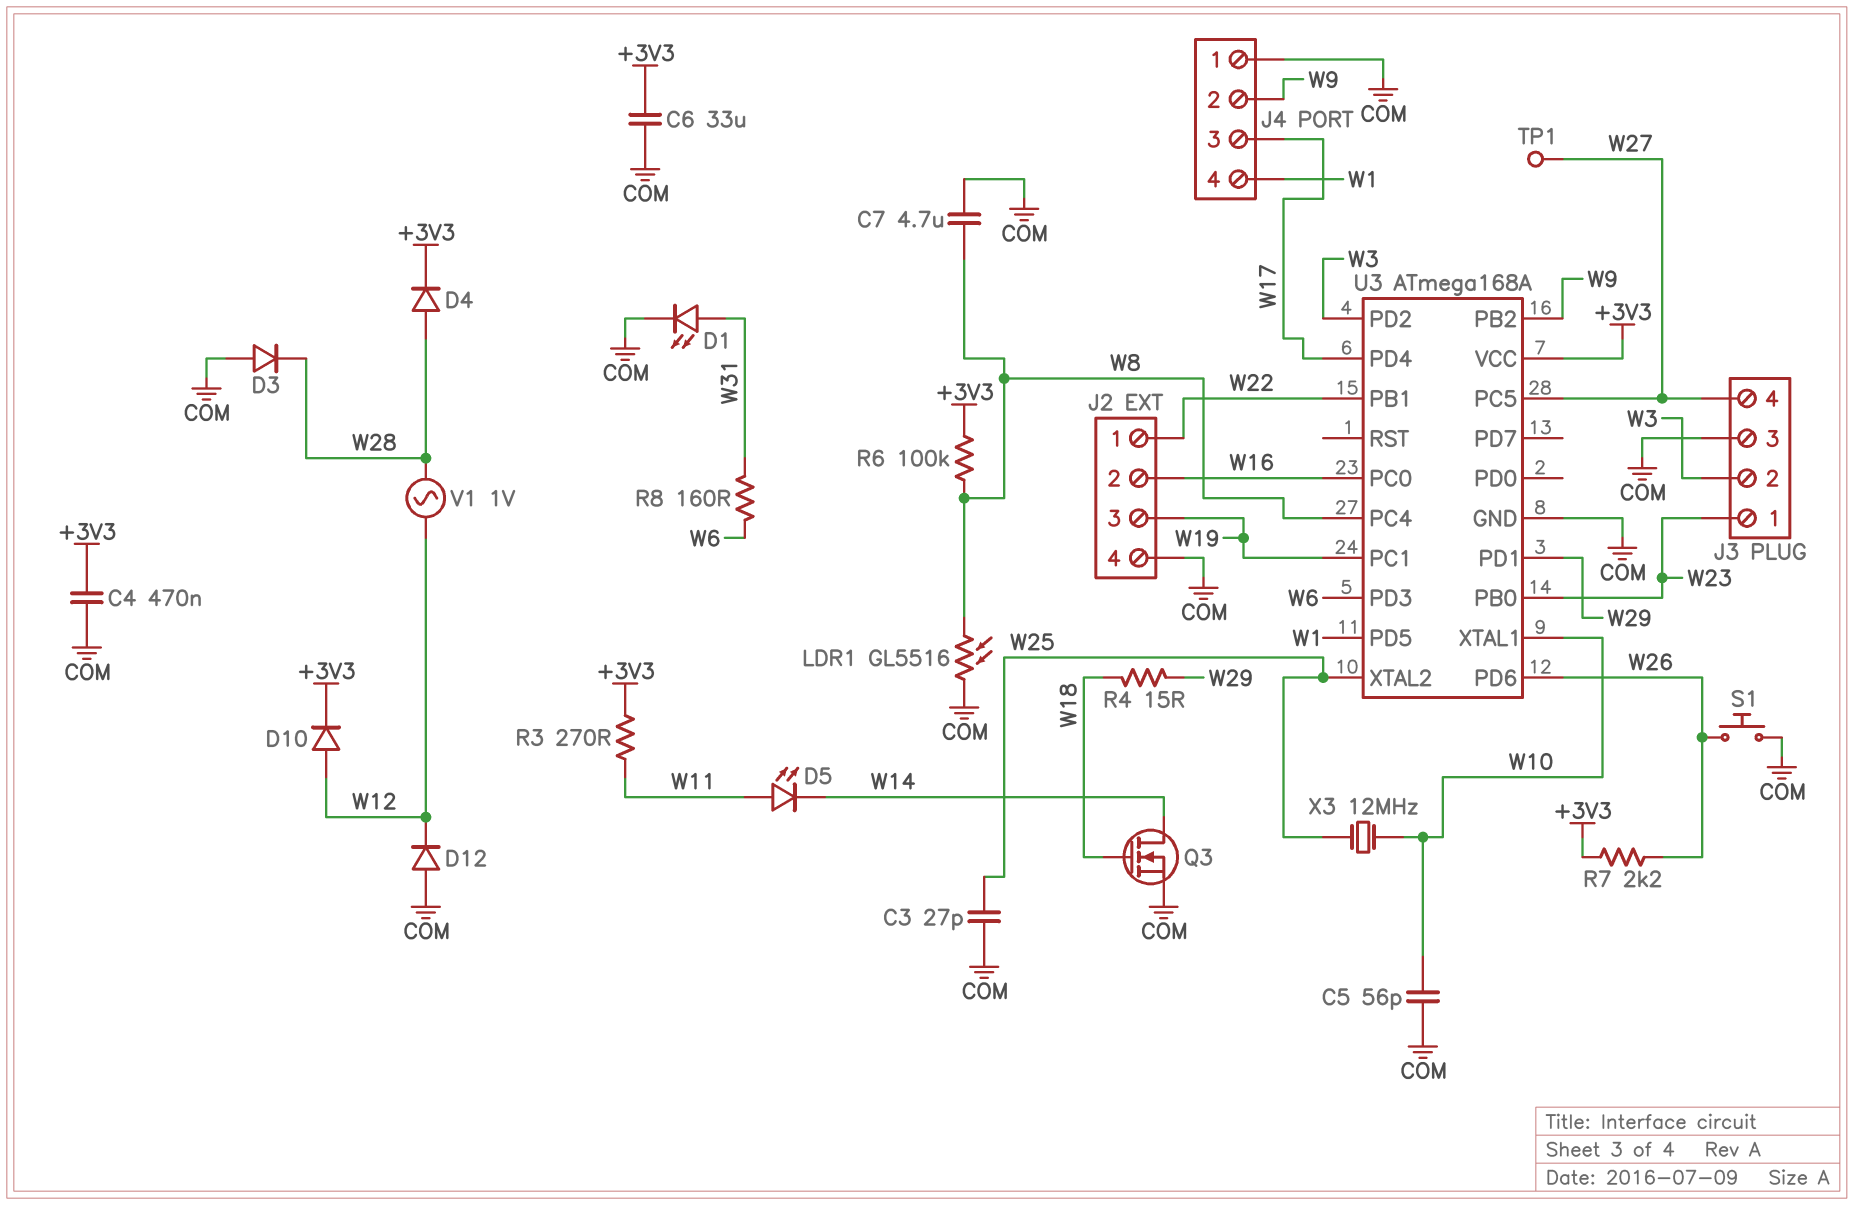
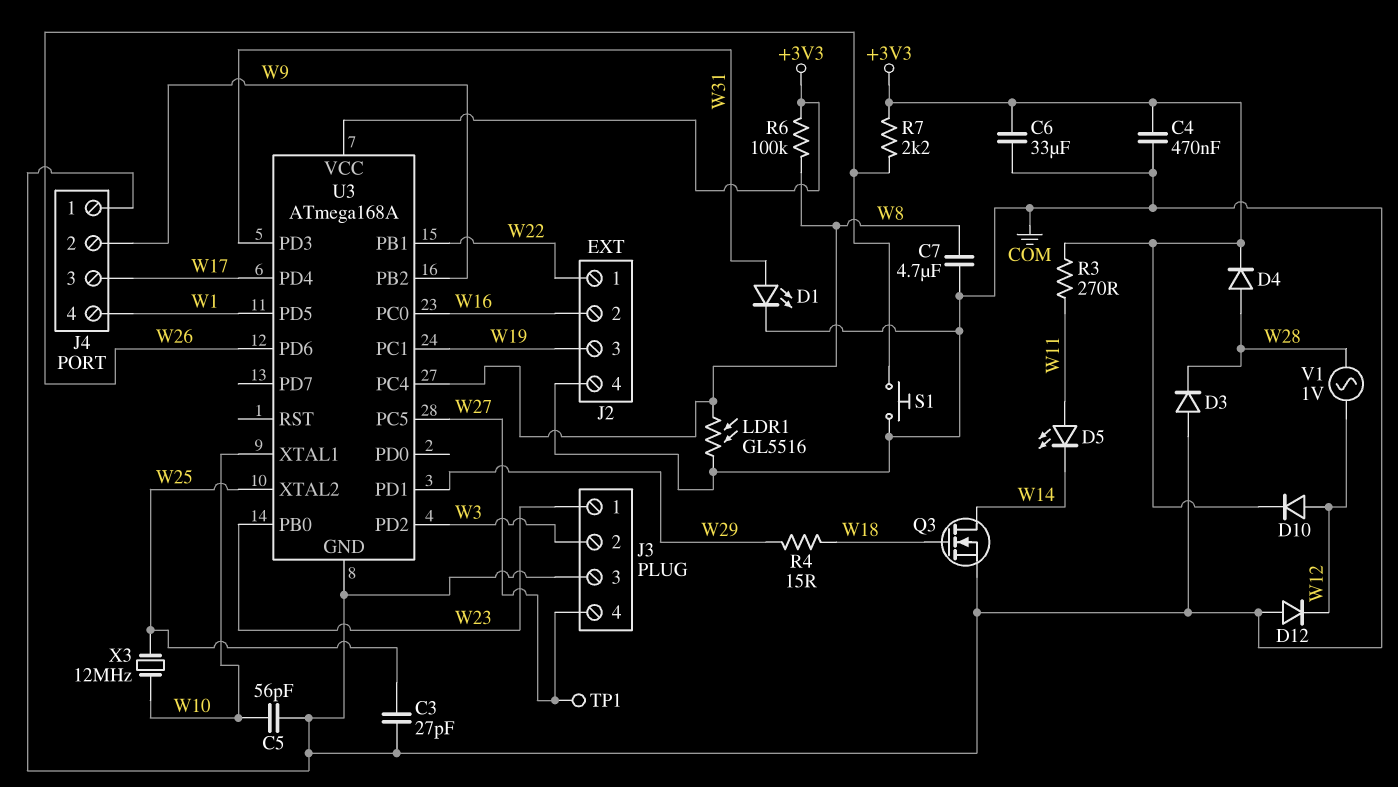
R8: 160 (W6, W31) -> none
U3 pin PD3: W6 -> W31

